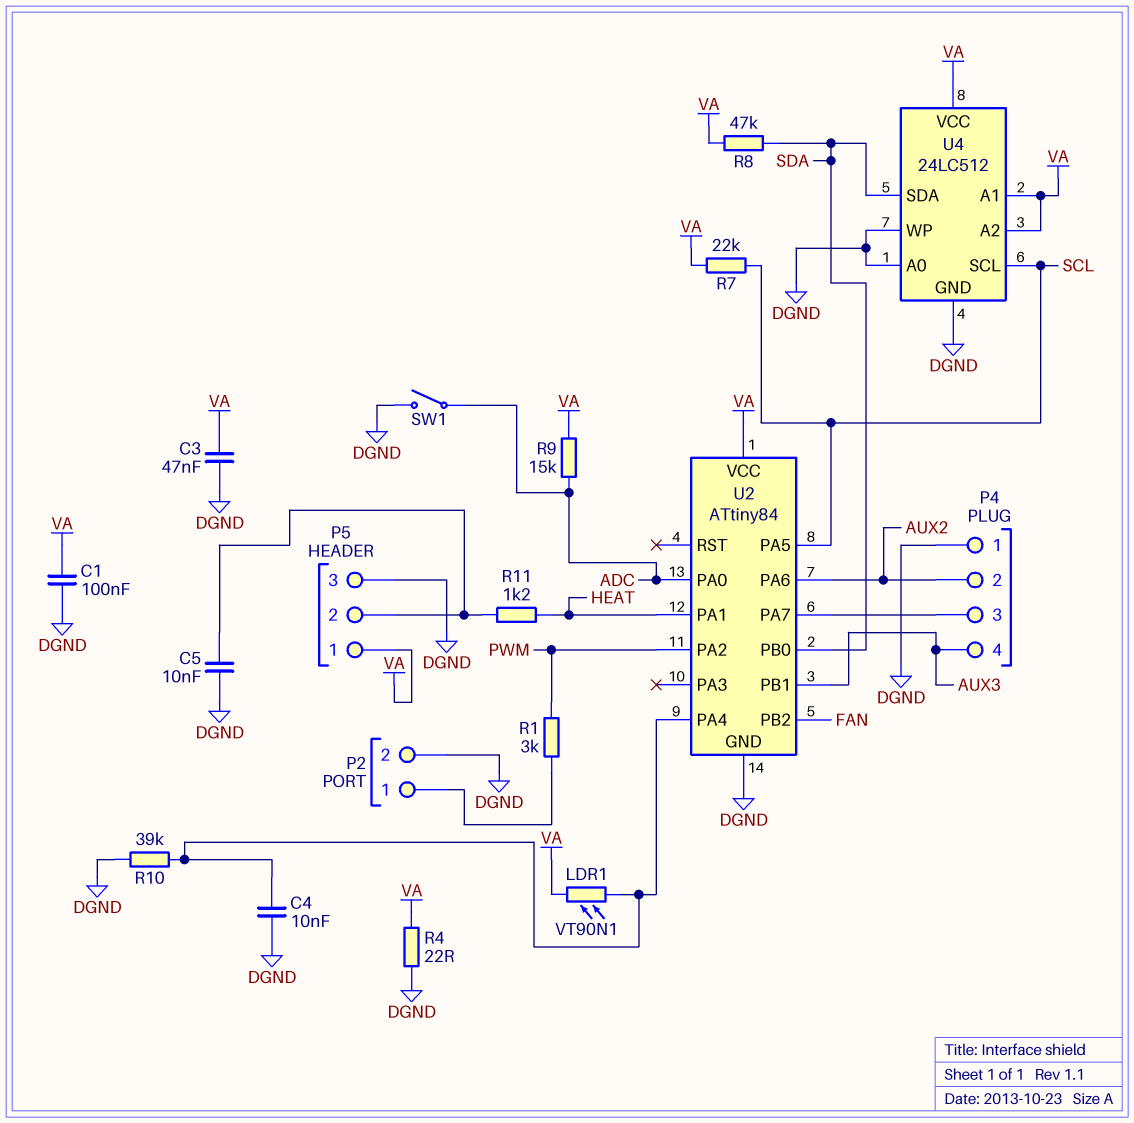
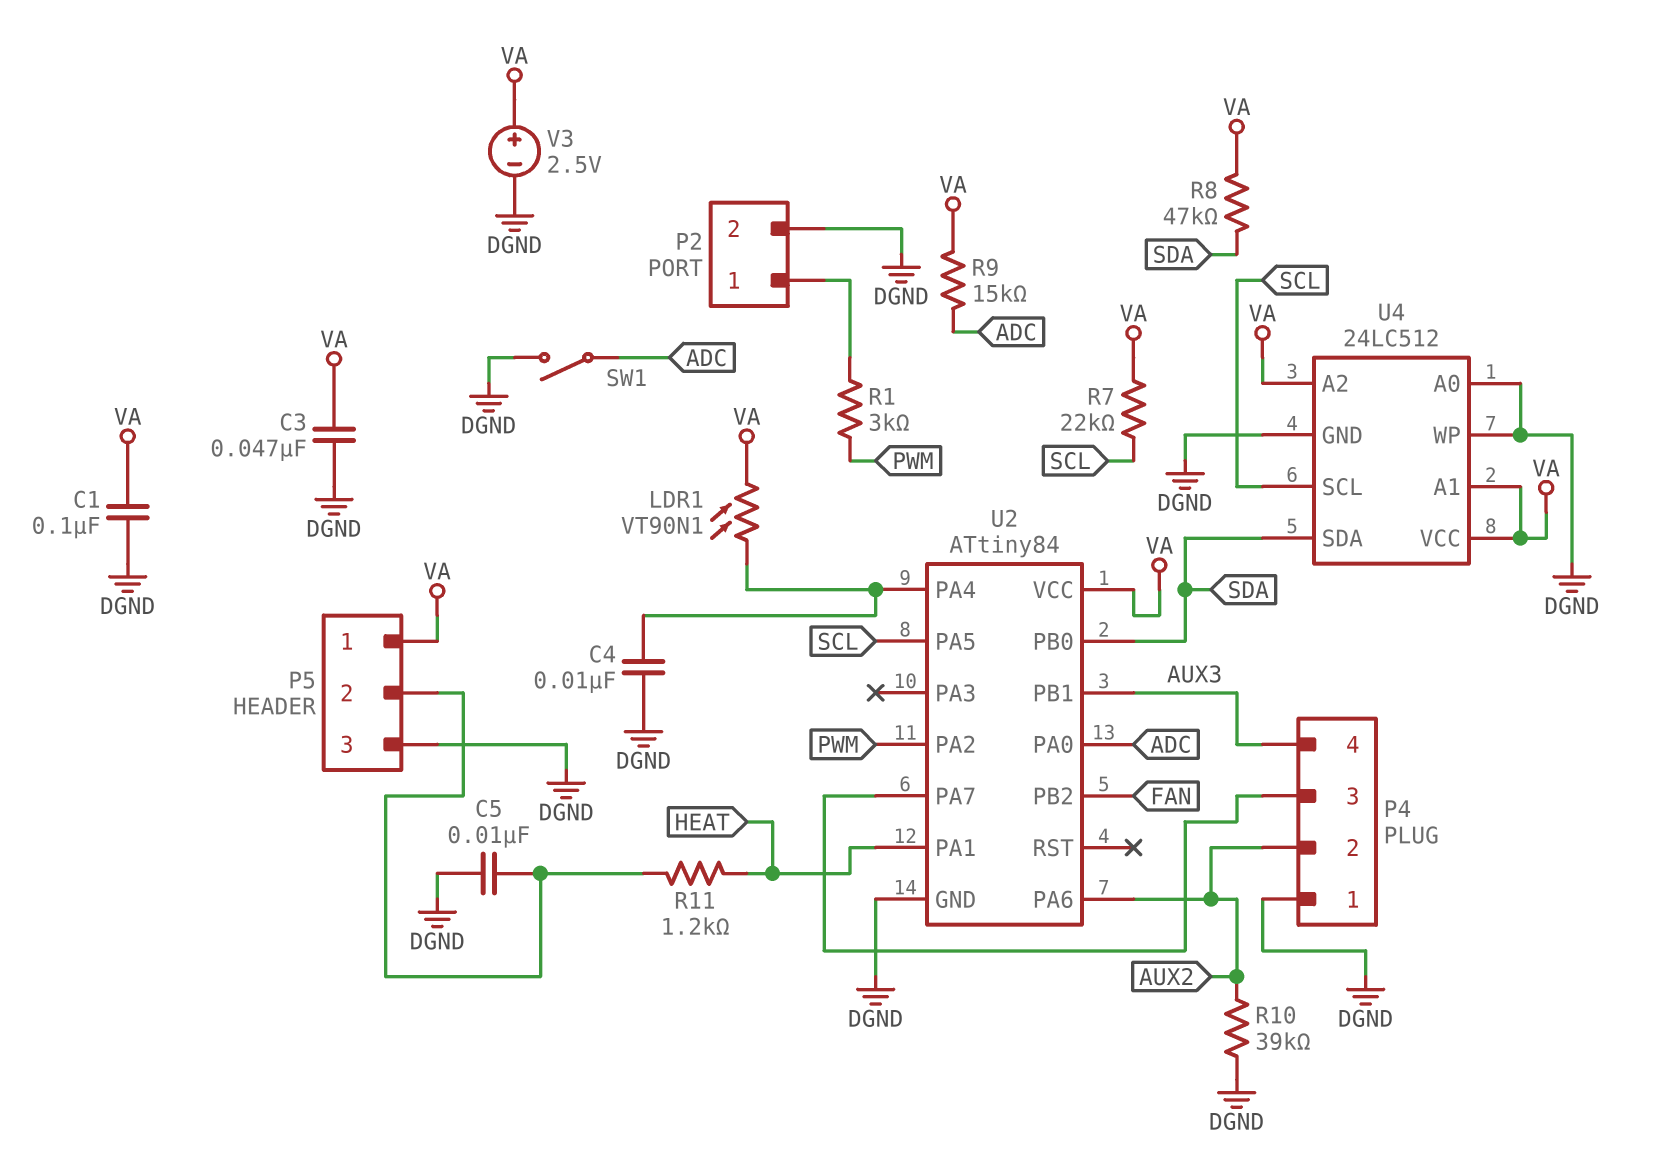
R4: 22 (DGND, VA) -> none
R10: 39k (DGND, U2/PA4) -> 39k (AUX2, DGND)
V3: none -> 2.5V (plus VA, minus DGND)

